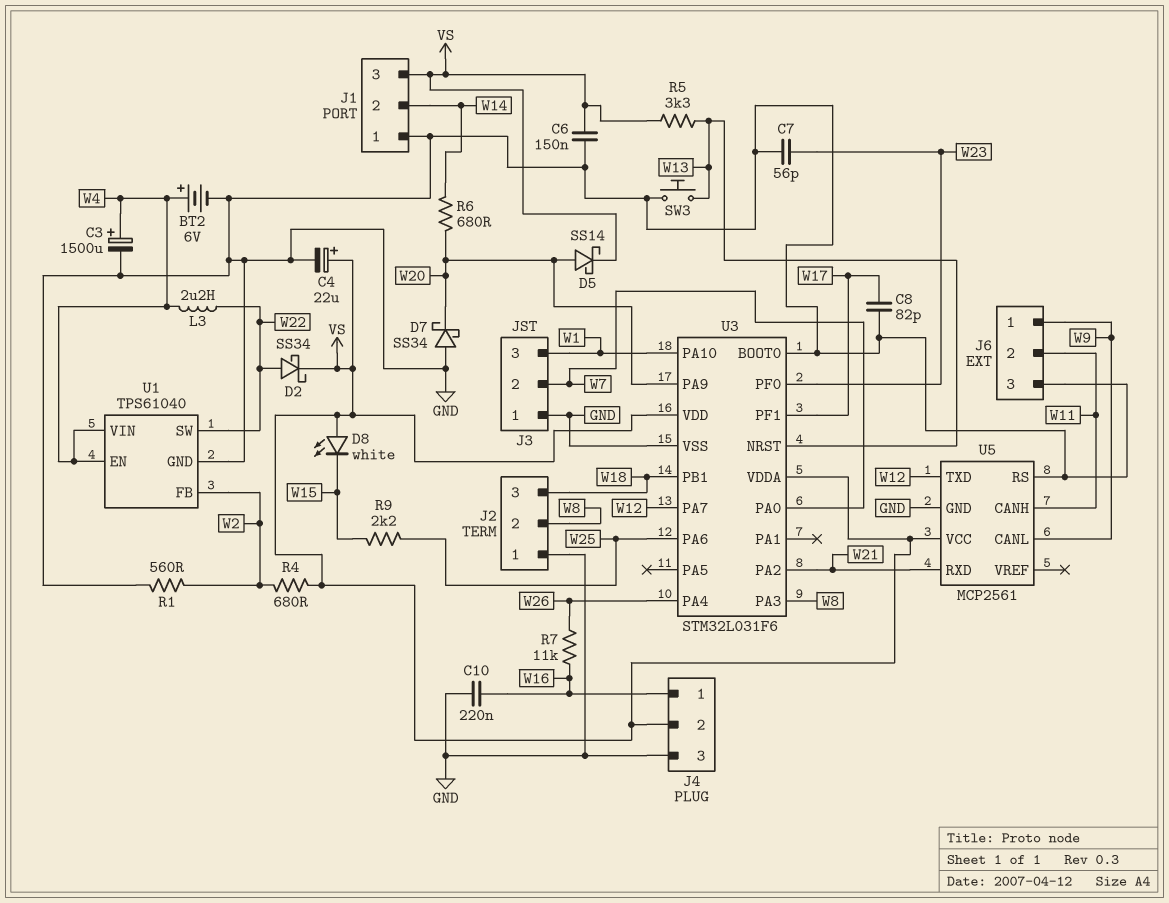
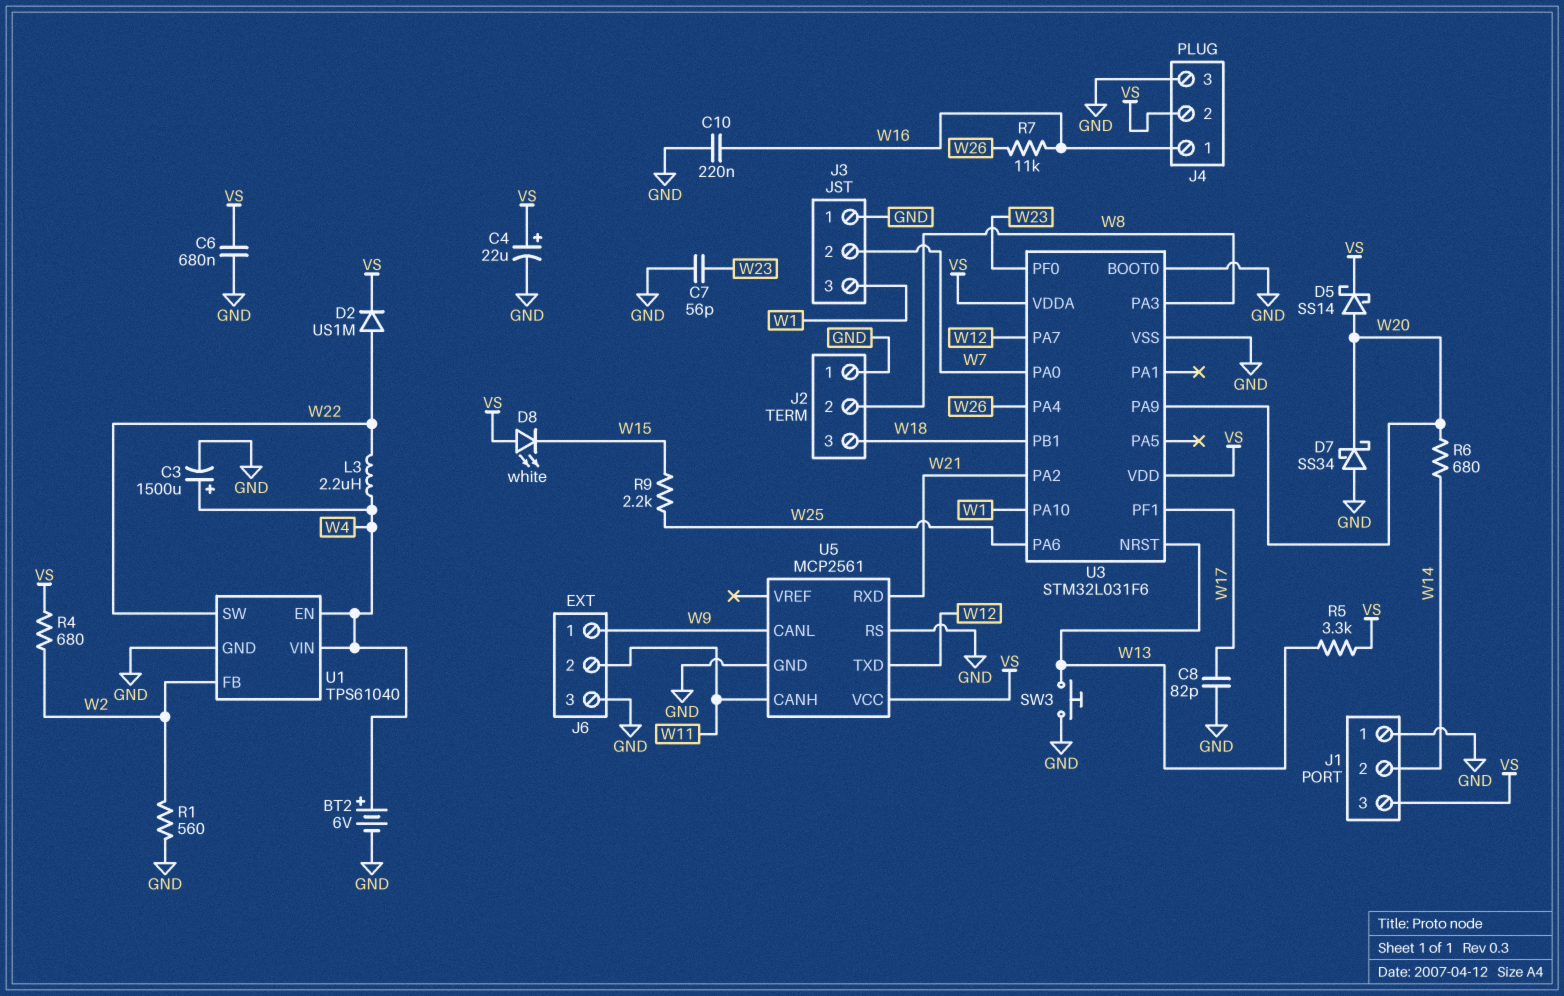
C6: 150nF (GND, VS) -> 680nF (GND, VS)
D2: schottky SS34 (A W22, K VS) -> diode US1M (A W22, K VS)

